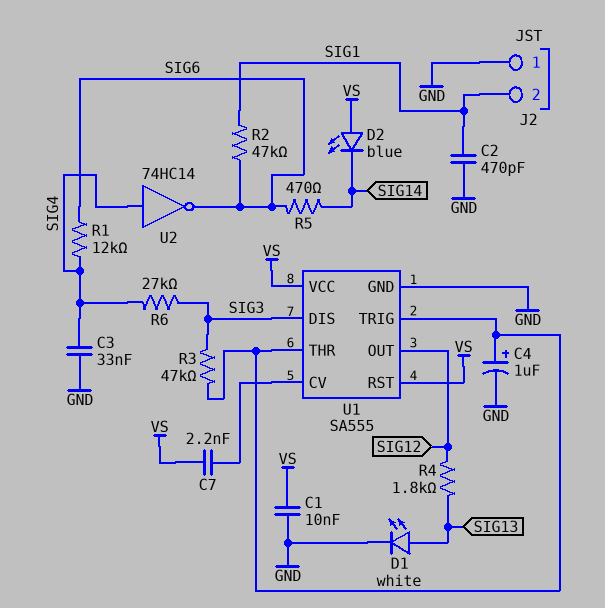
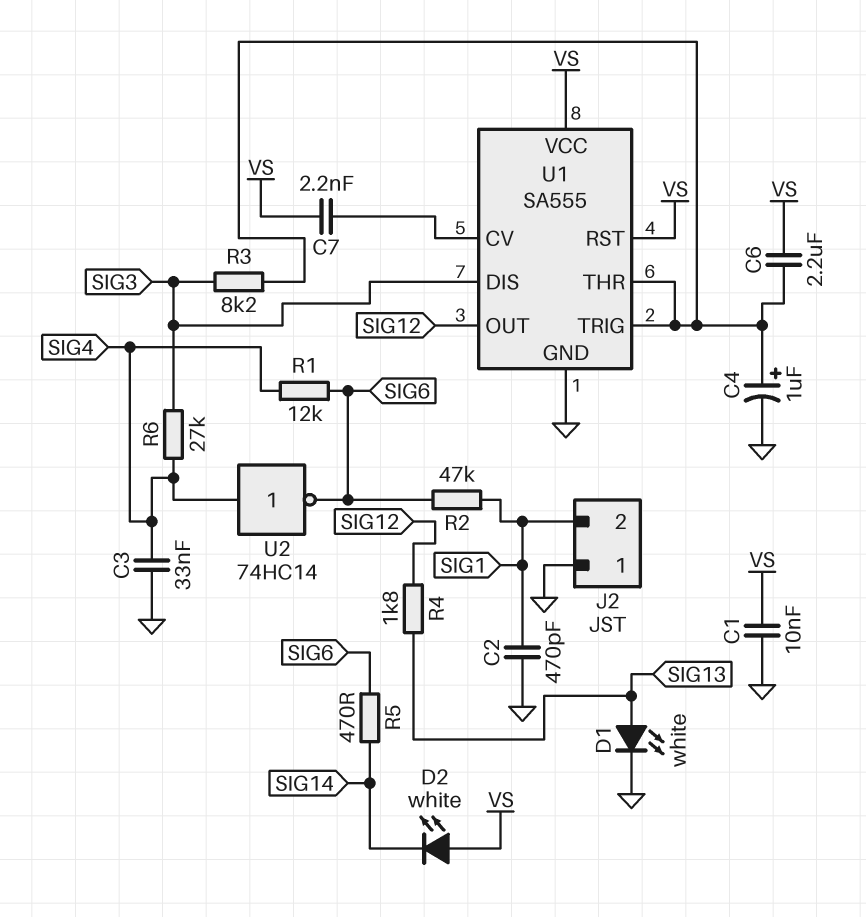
C6: none -> 2.2uF (U1/THR, VS)
D2: LED blue (A VS, K SIG14) -> LED white (A VS, K SIG14)
R3: 47k (SIG3, U1/THR) -> 8.2k (SIG3, U1/THR)

